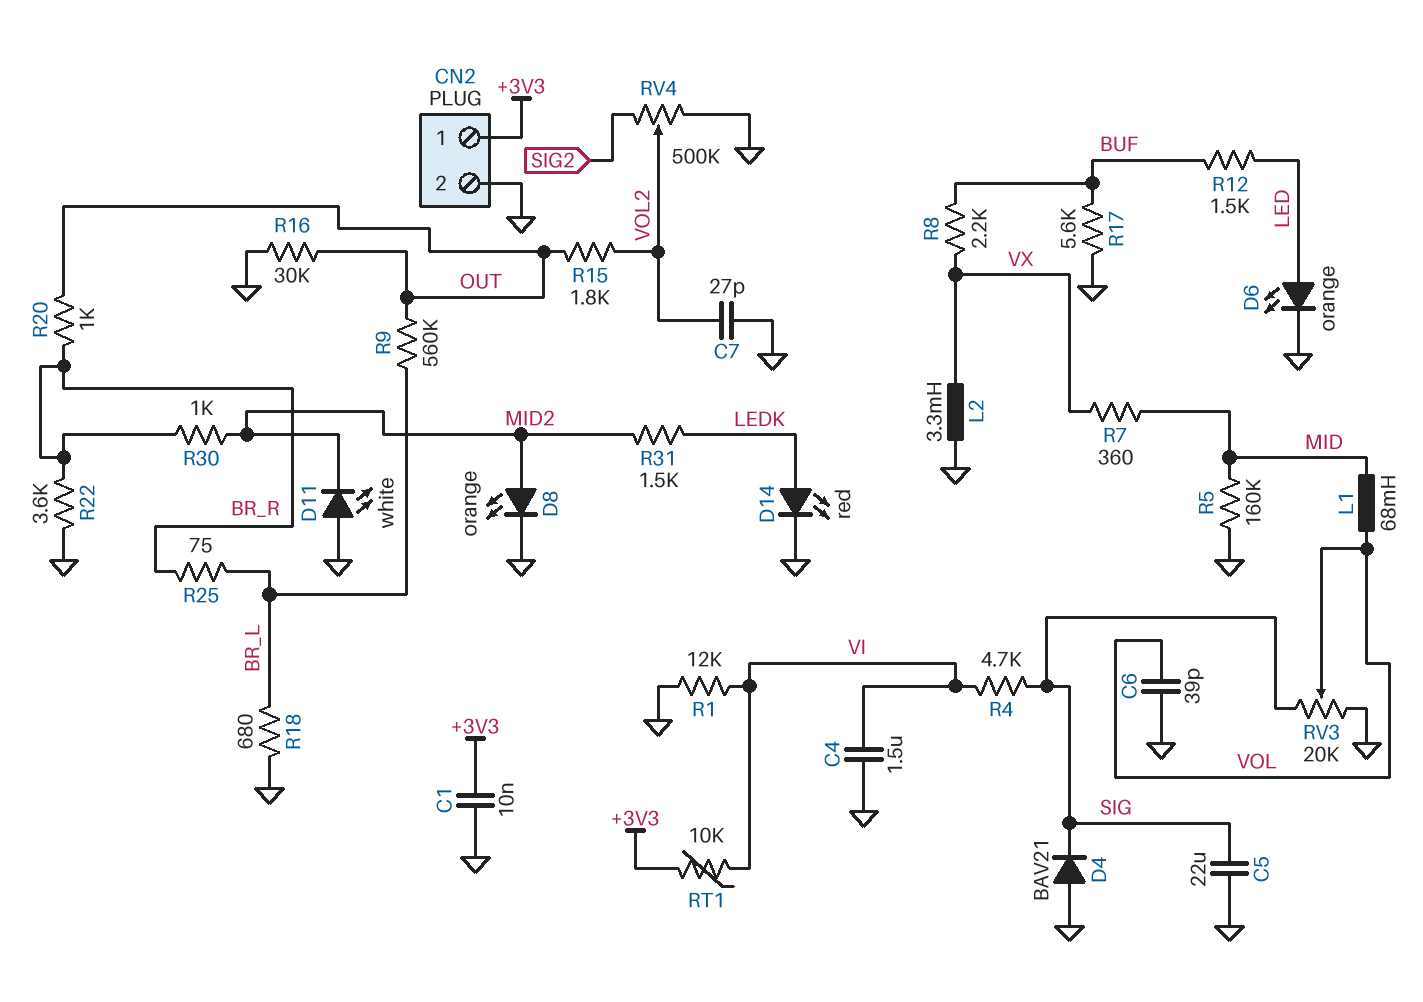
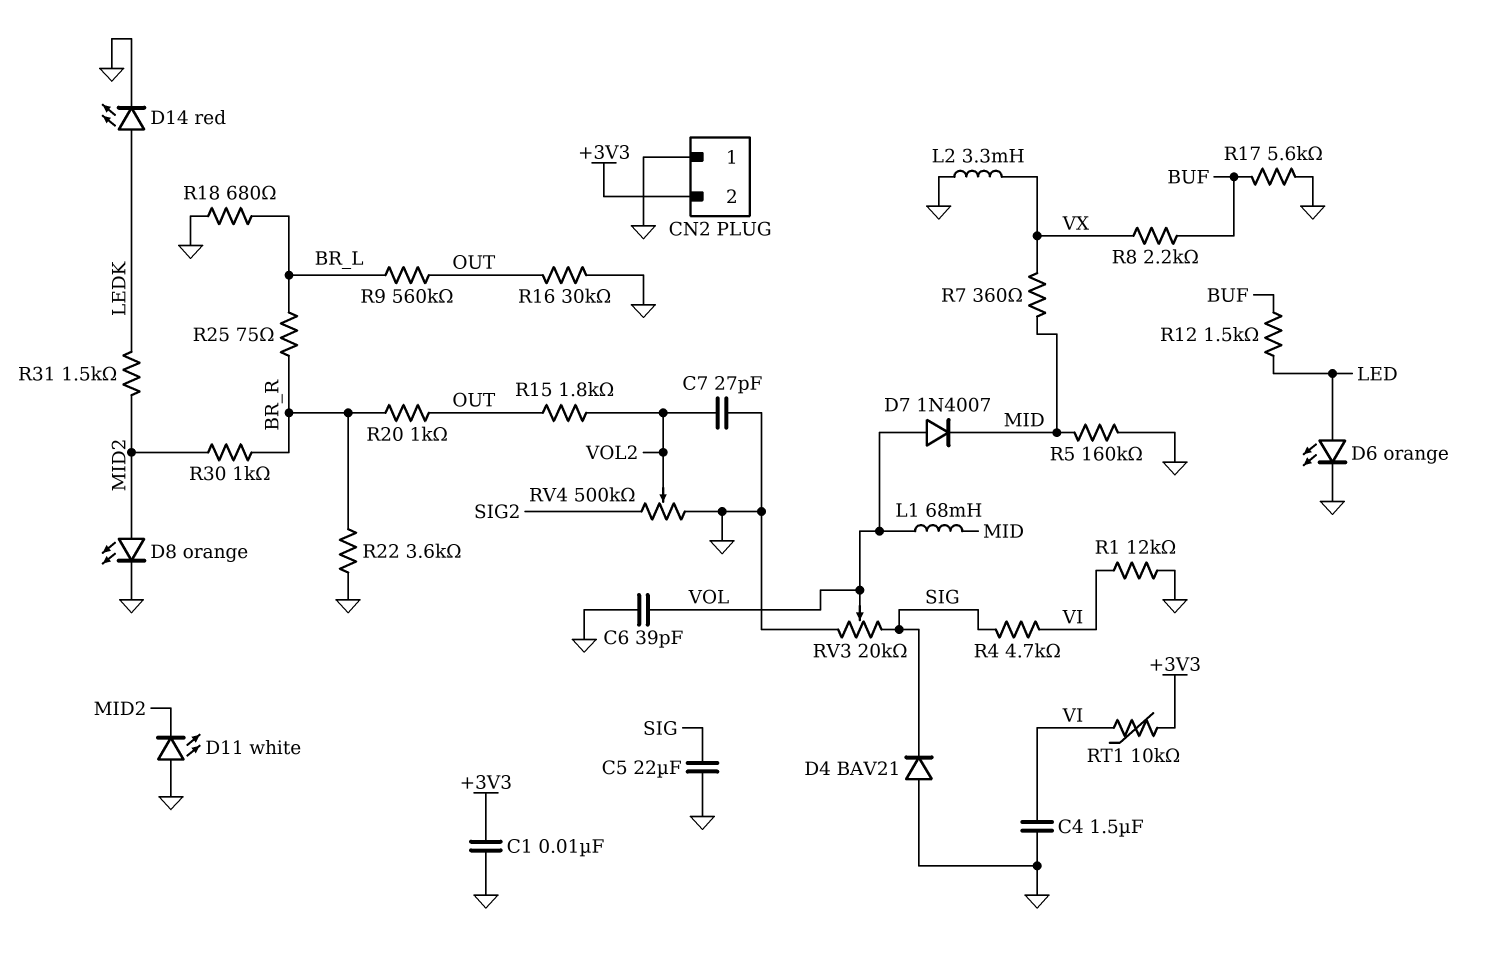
CN2 pin 1: +3V3 -> GND
CN2 pin 2: GND -> +3V3
D7: none -> diode 1N4007 (A VOL, K MID)

